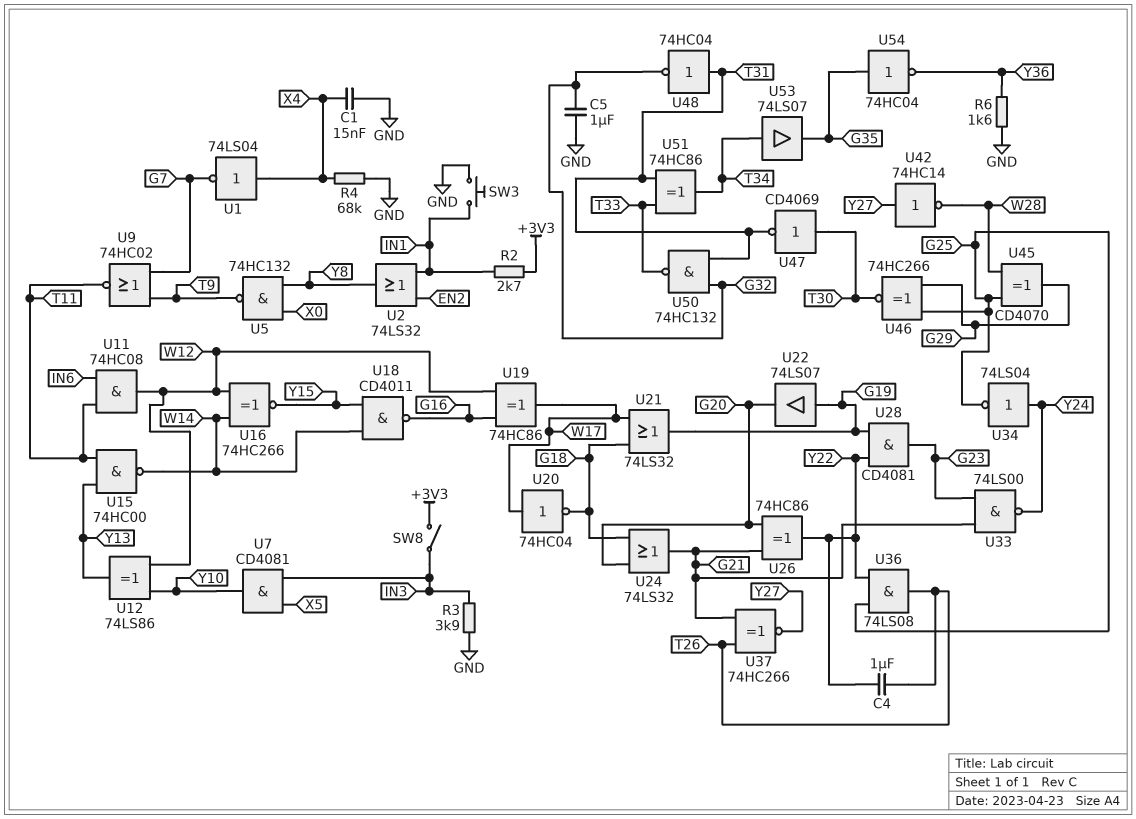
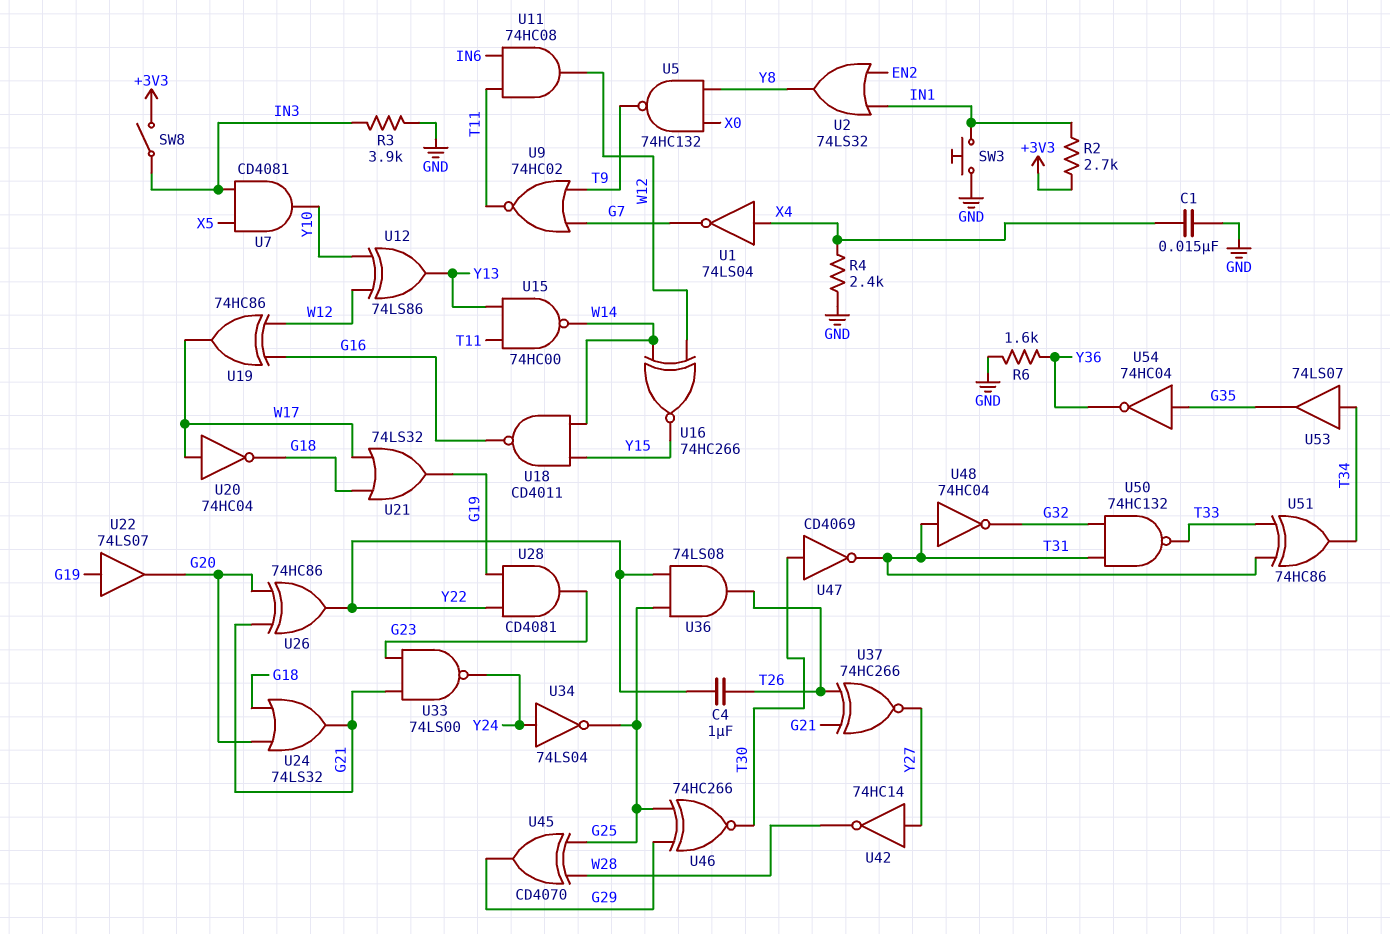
C5: 1uF (G32, GND) -> none
R4: 68k (GND, X4) -> 2.4k (GND, X4)

